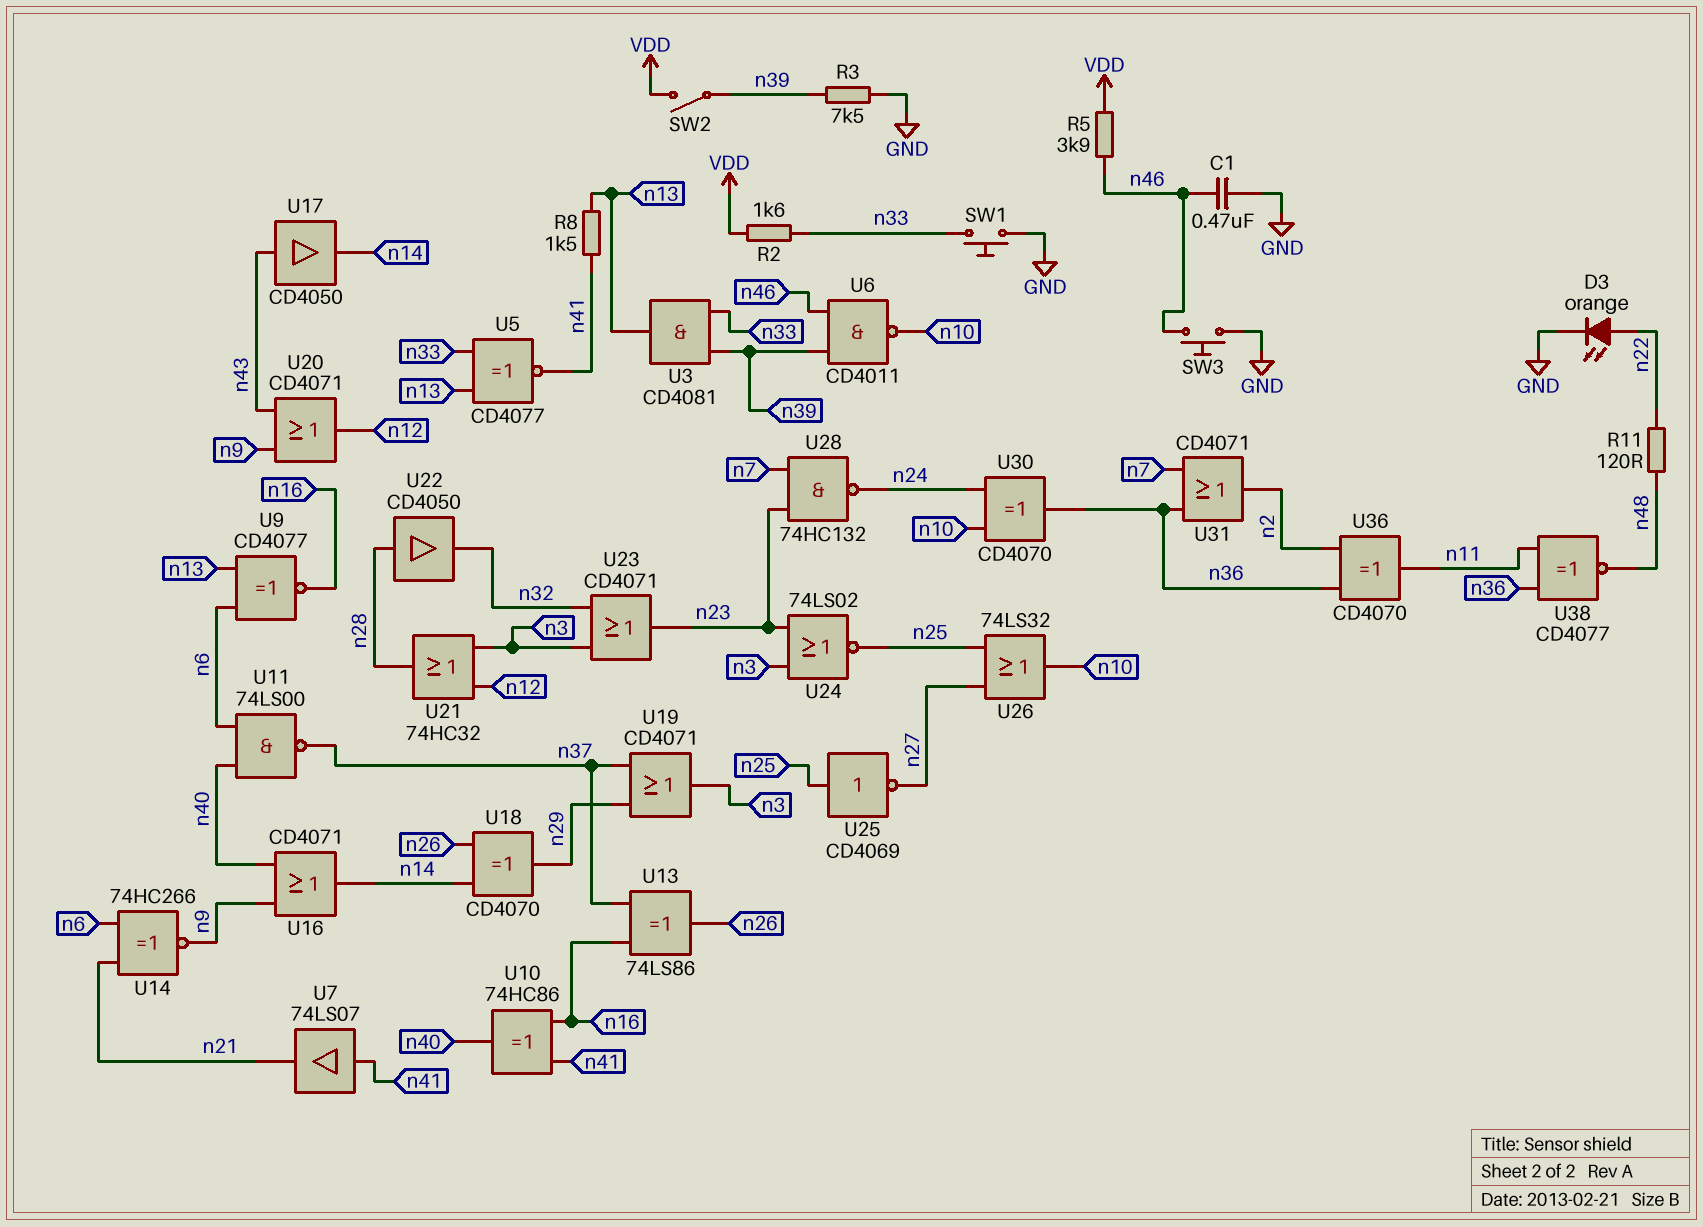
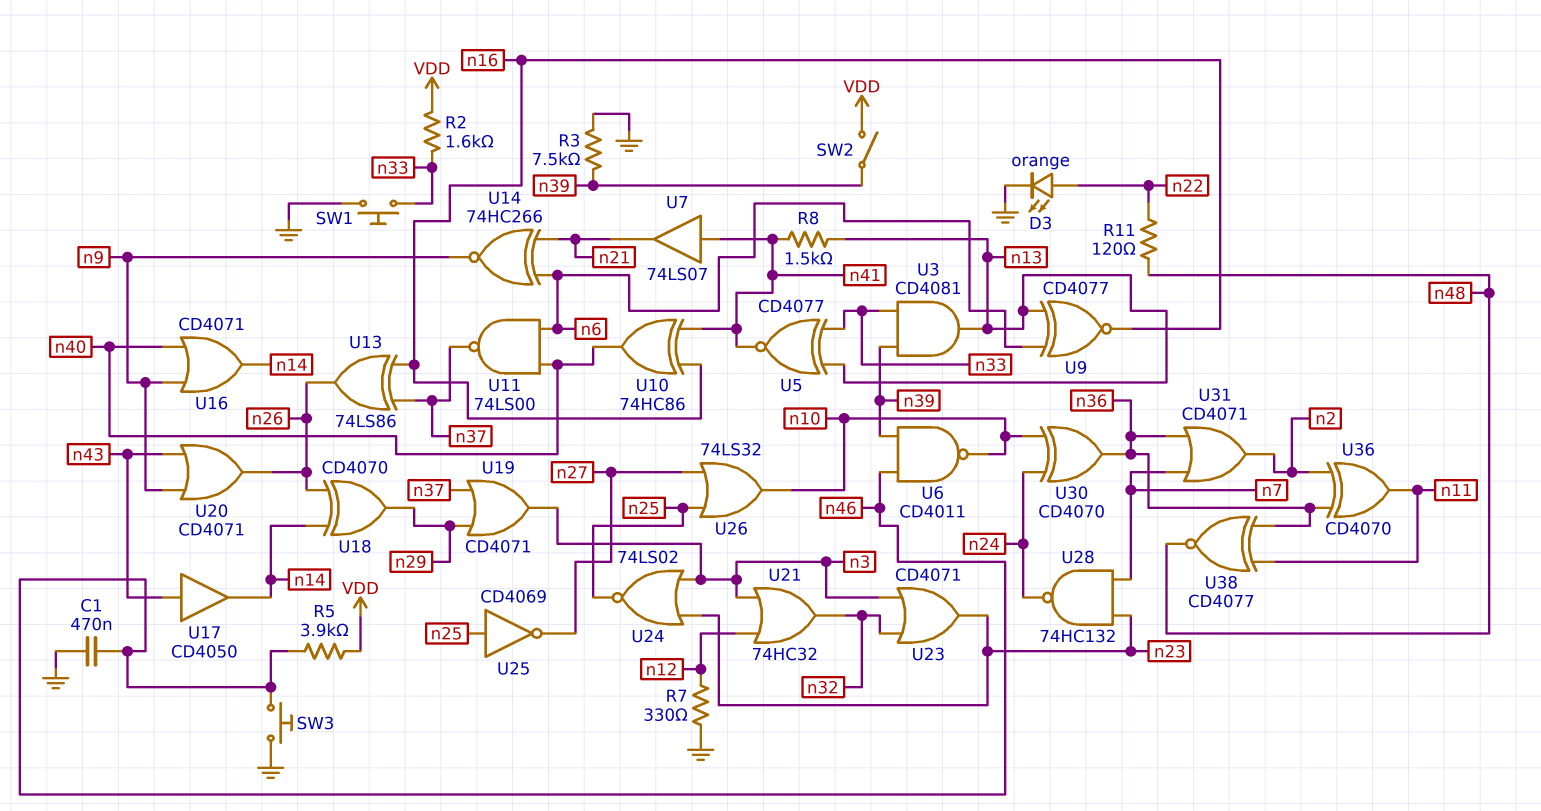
R7: none -> 330 (GND, n12)
U20: OR CD4071 (in n9, in n43, out n12) -> OR CD4071 (in n9, in n43, out n26)
U21: OR 74HC32 (in n3, in n12, out n28) -> OR 74HC32 (in n3, in n12, out n32)
U22: buffer CD4050 (in n28, out n32) -> none

